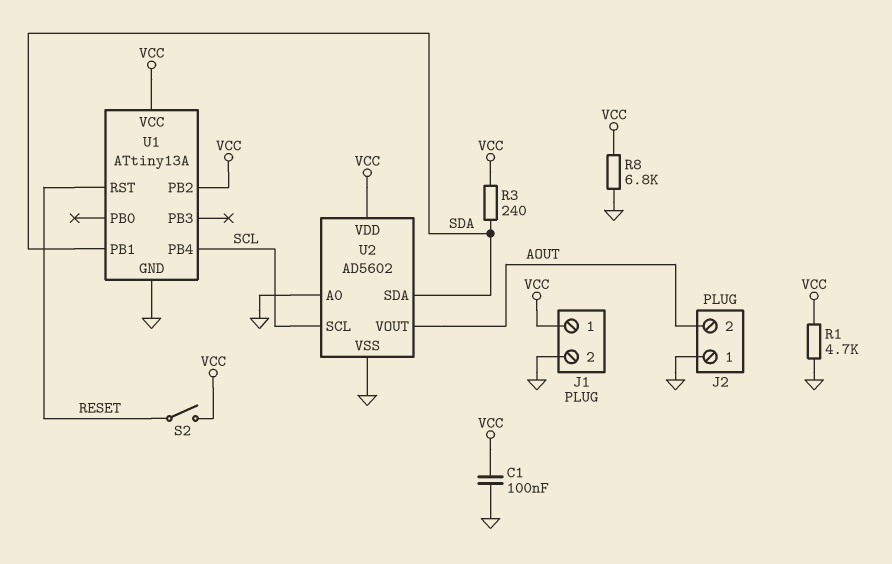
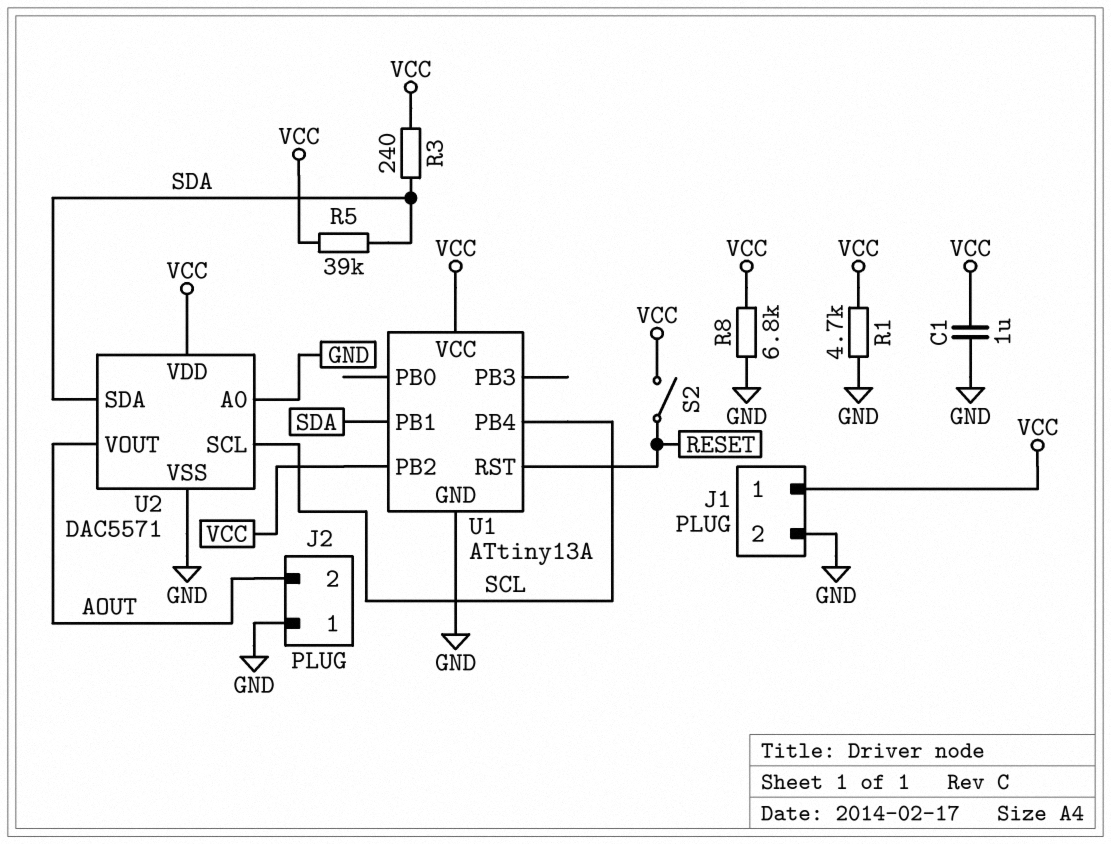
C1: 100nF (GND, VCC) -> 1uF (GND, VCC)
R5: none -> 39k (SDA, VCC)
U2: AD5602 -> DAC5571

